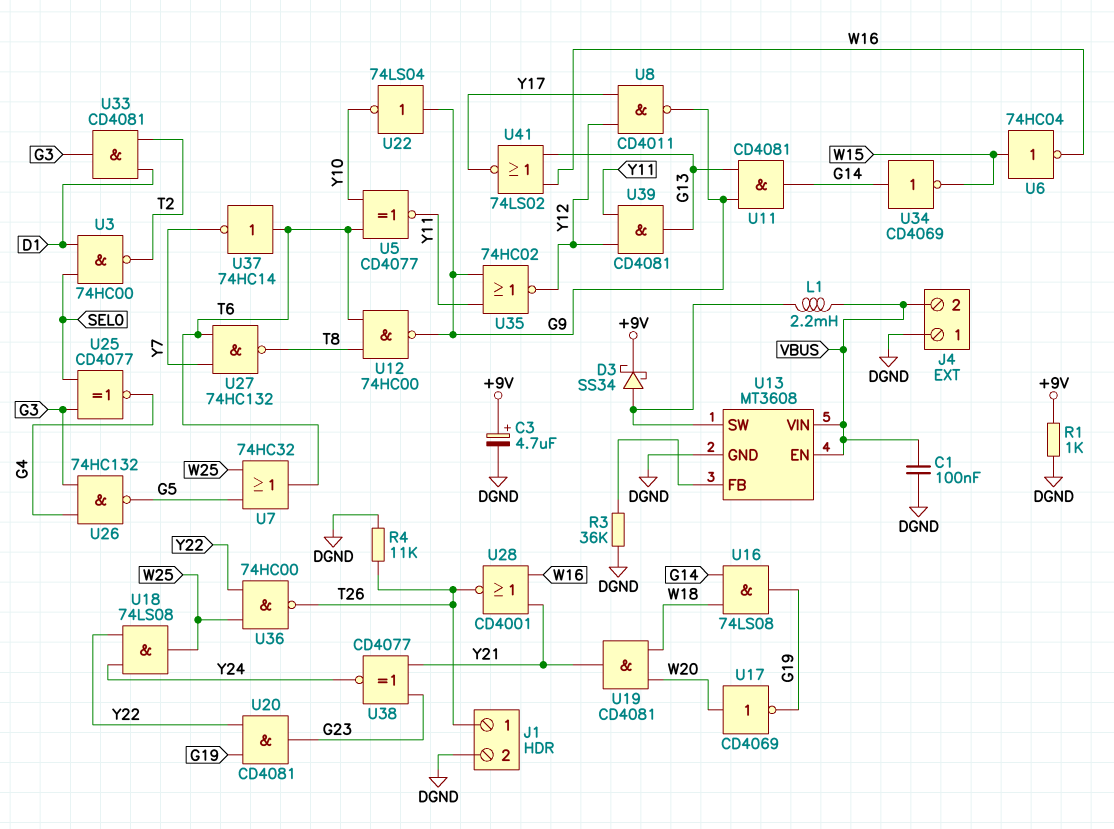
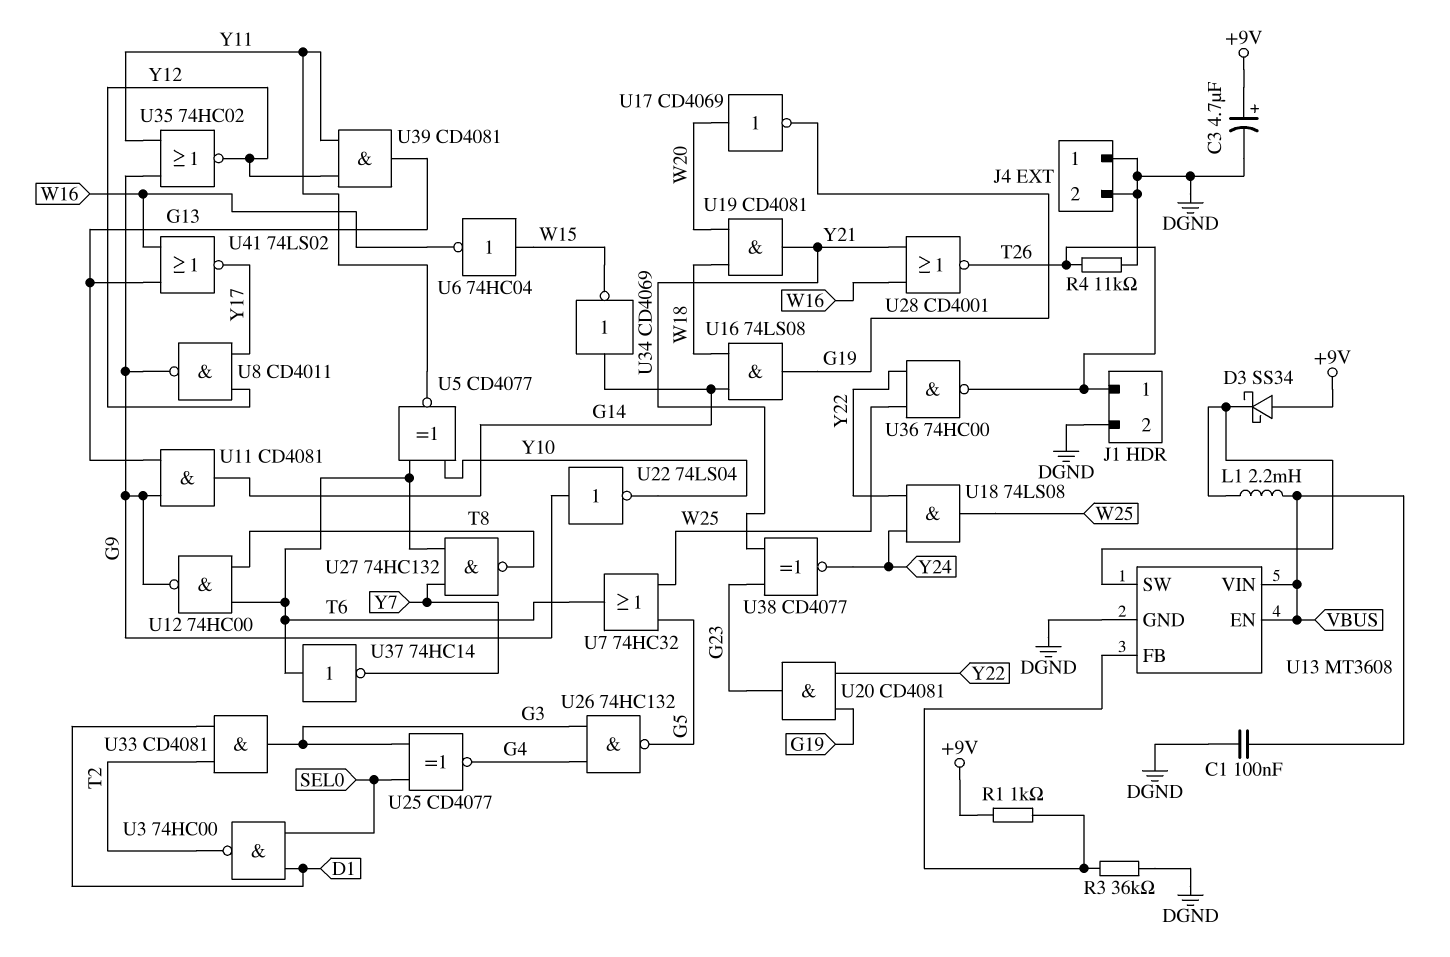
D3: schottky SS34 (A U13/SW, K +9V) -> schottky SS34 (A +9V, K U13/SW)
J4 pin 2: VBUS -> DGND
R1: 1k (+9V, DGND) -> 1k (+9V, U13/FB)

